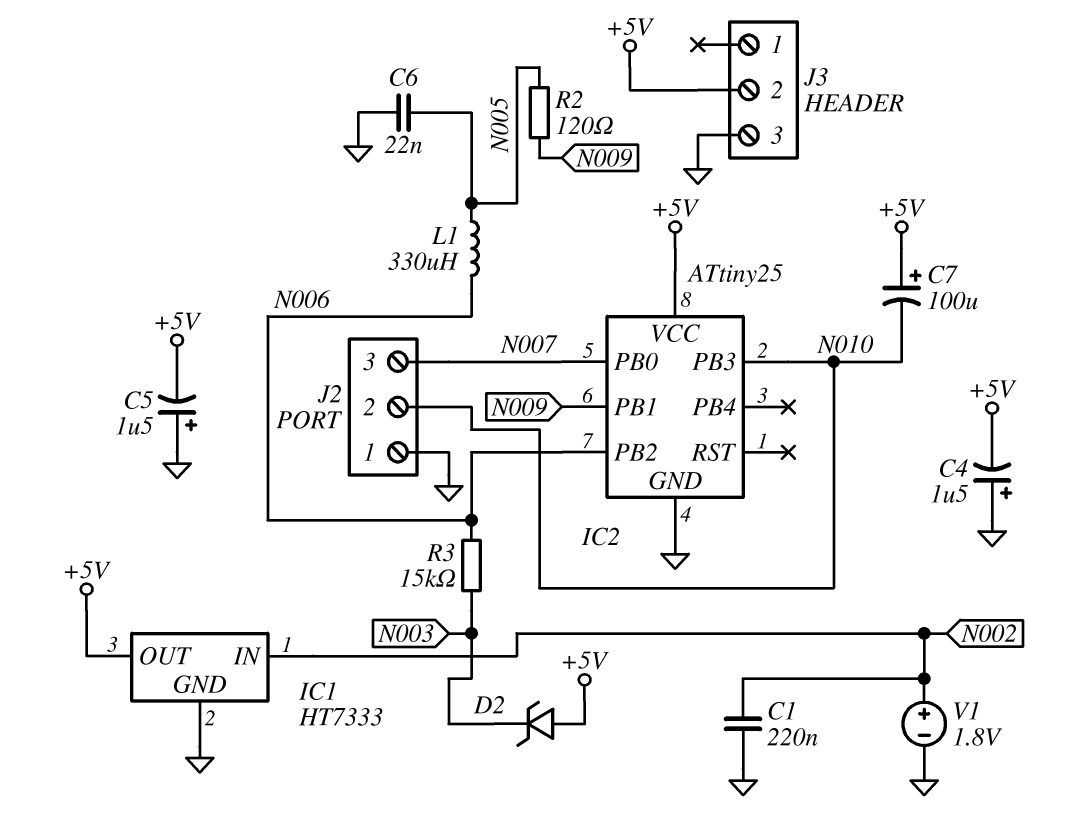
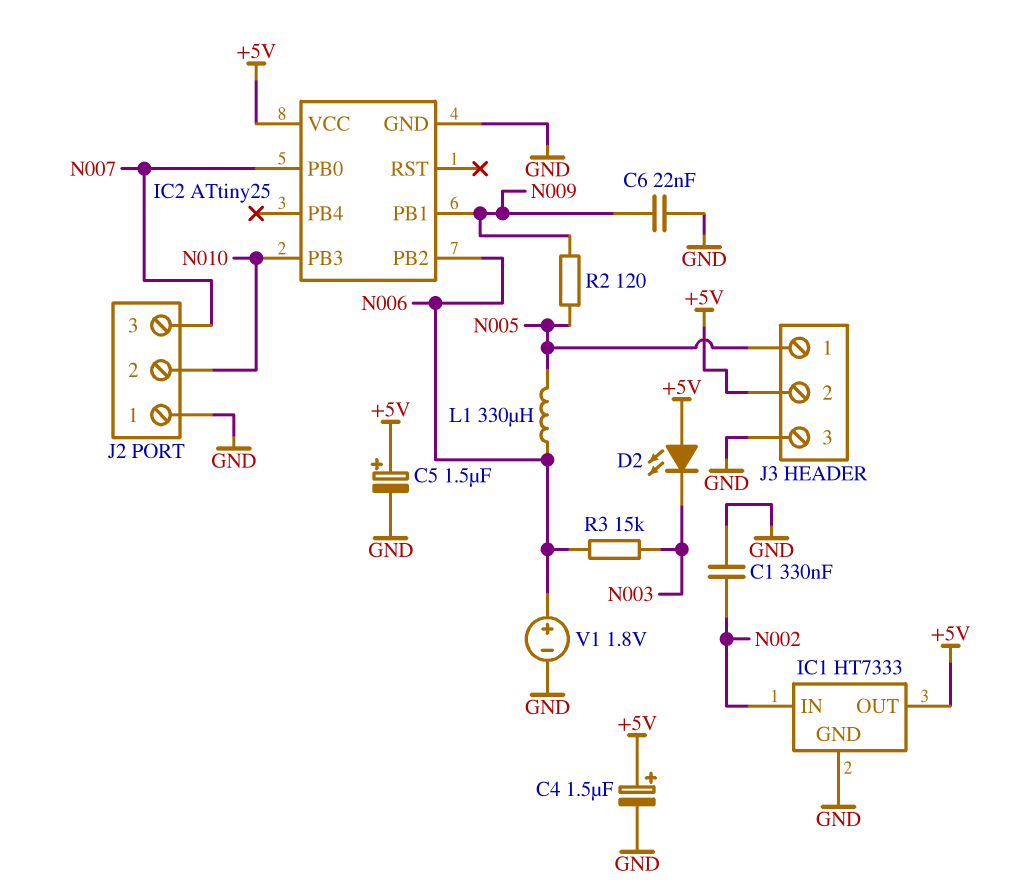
C1: 220nF (GND, N002) -> 330nF (GND, N002)
C4: 1.5uF (plus GND, minus +5V) -> 1.5uF (plus +5V, minus GND)
C5: 1.5uF (plus GND, minus +5V) -> 1.5uF (plus +5V, minus GND)
C6: 22nF (GND, N005) -> 22nF (GND, N009)
C7: 100uF (plus +5V, minus N010) -> none
D2: zener (A +5V, K N003) -> LED (A +5V, K N003)
J3 pin 1: none -> N005
V1: 1.8V (plus N002, minus GND) -> 1.8V (plus N006, minus GND)

